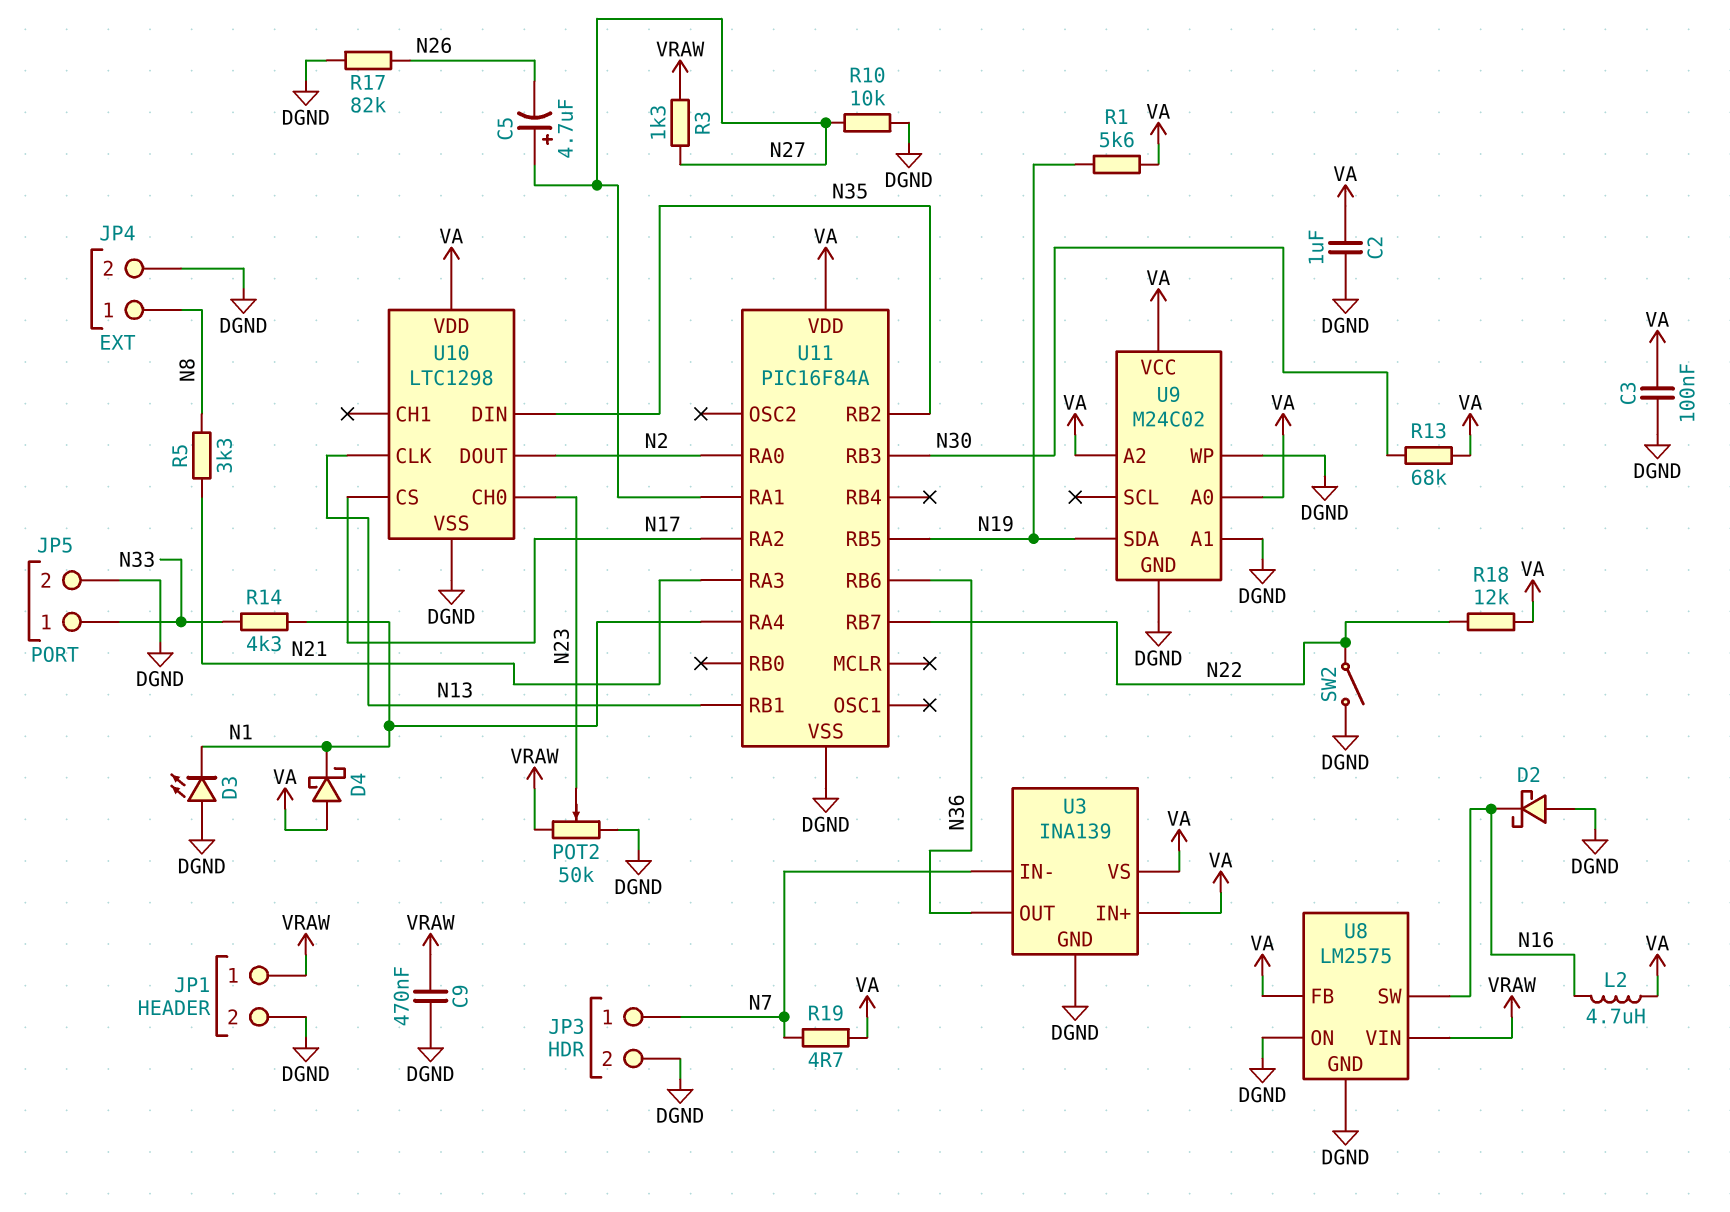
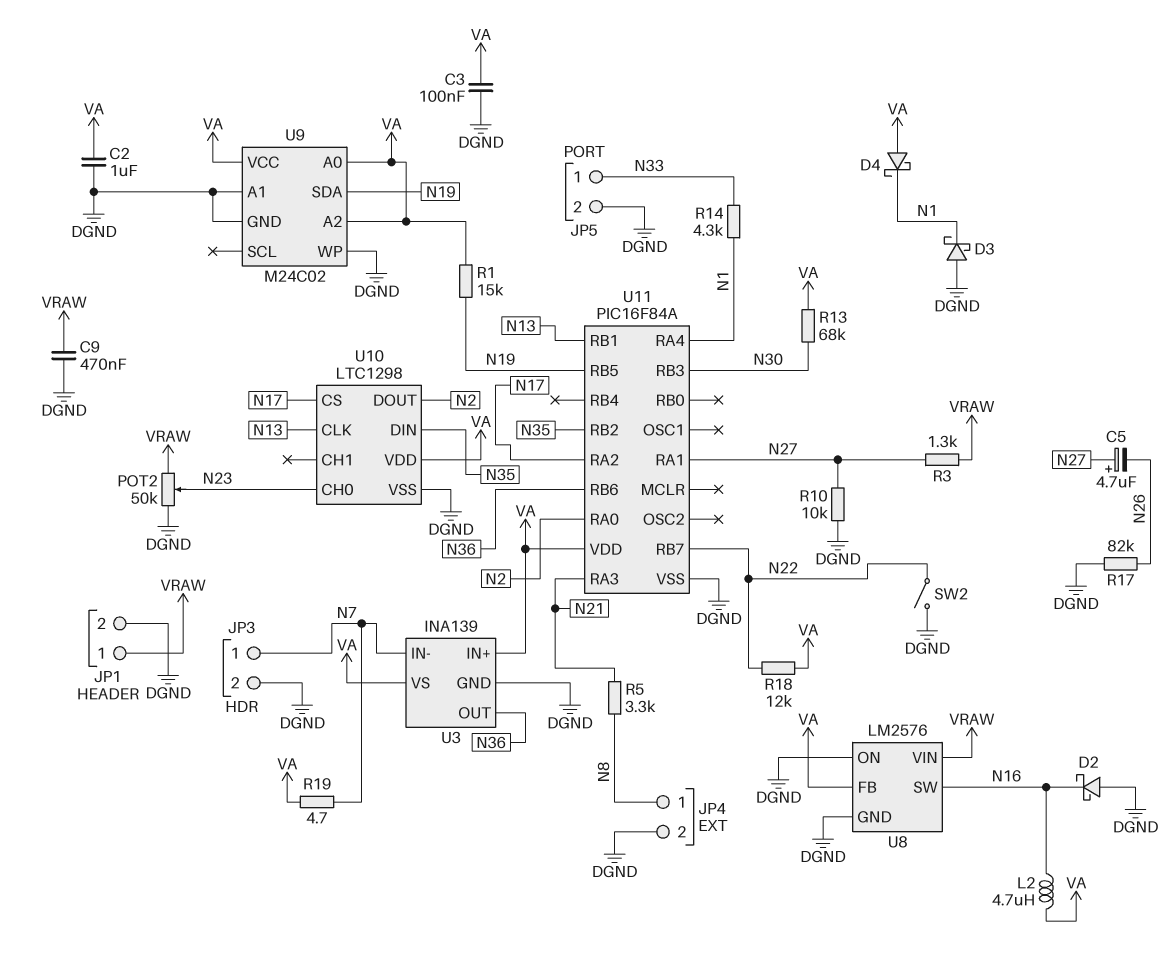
D3: LED (A DGND, K N1) -> schottky (A DGND, K N1)
R1: 5.6k (N19, VA) -> 15k (N19, VA)
U8: LM2575 -> LM2576

